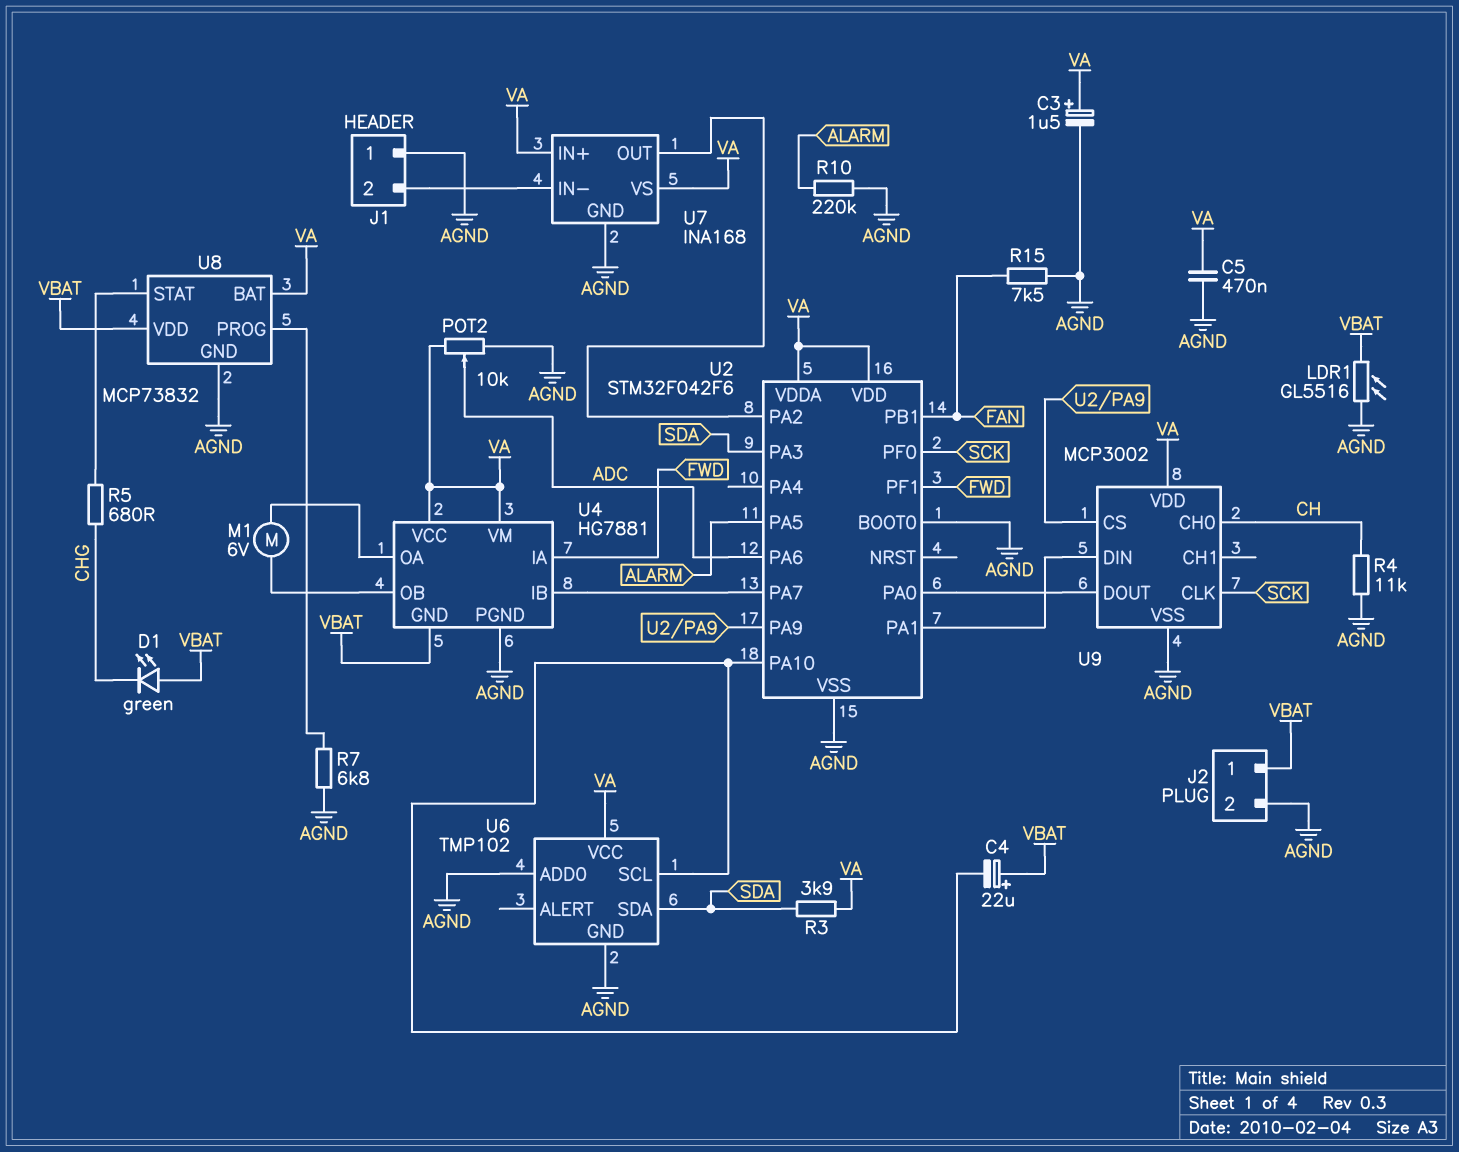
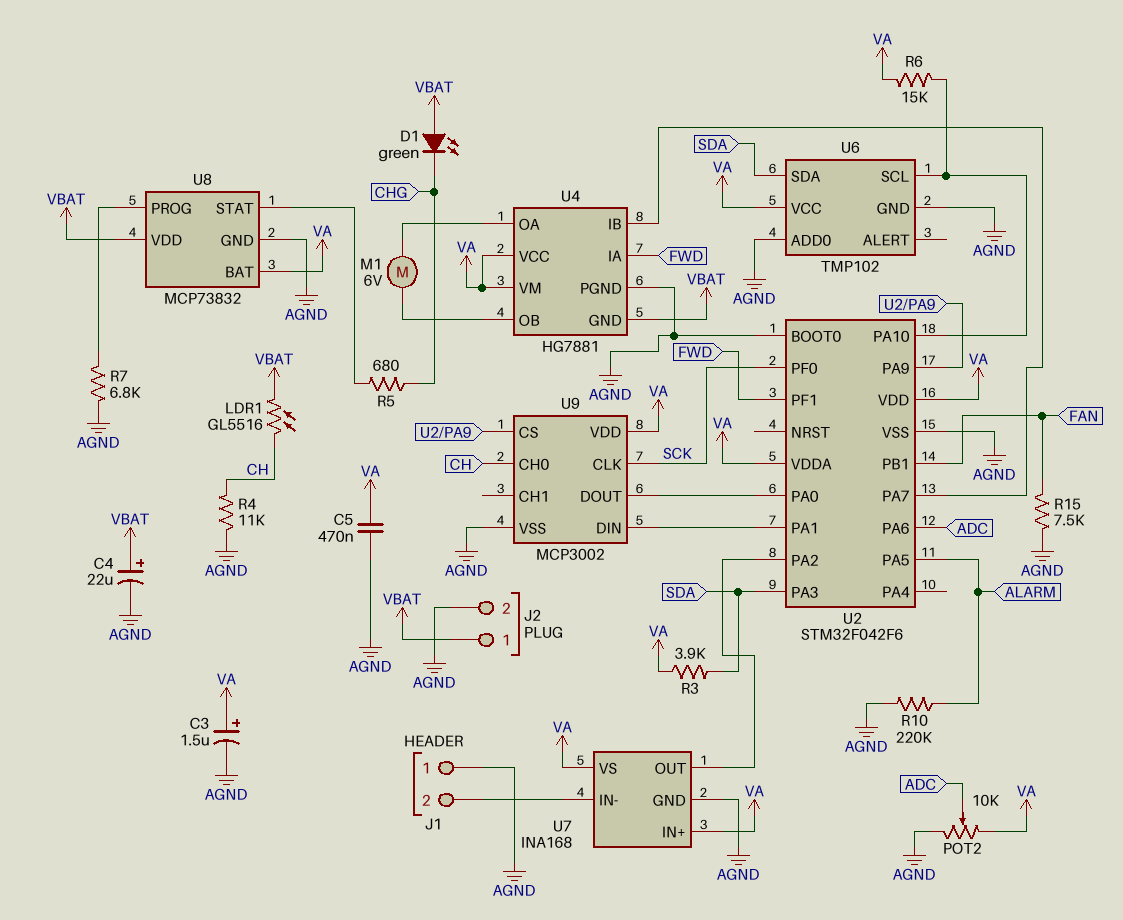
C4: 22uF (plus VBAT, minus U2/PA10) -> 22uF (plus VBAT, minus AGND)
LDR1: GL5516 (AGND, VBAT) -> GL5516 (CH, VBAT)
R6: none -> 15k (U2/PA10, VA)

